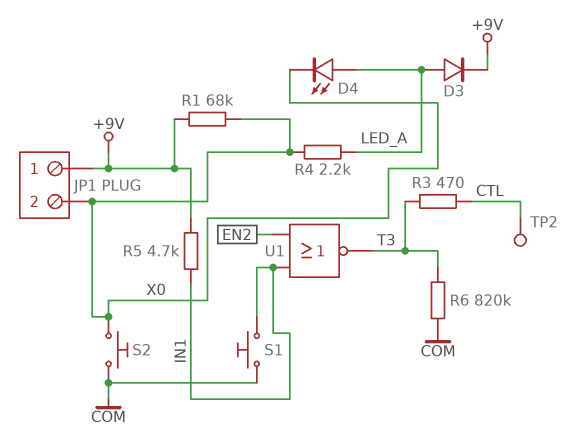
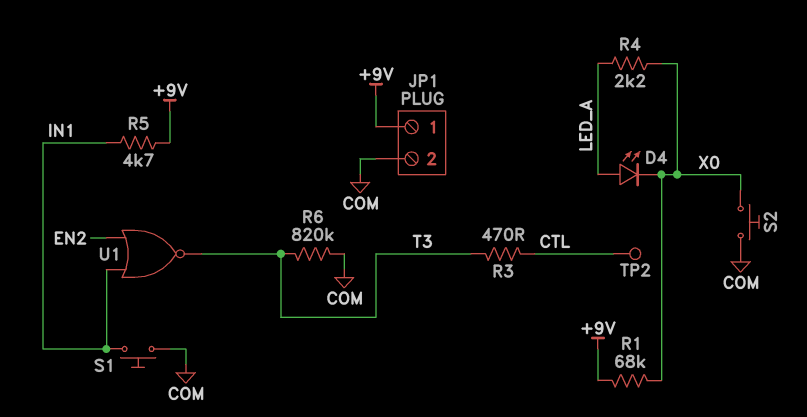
D3: diode (A LED_A, K +9V) -> none
JP1 pin 2: X0 -> COM

